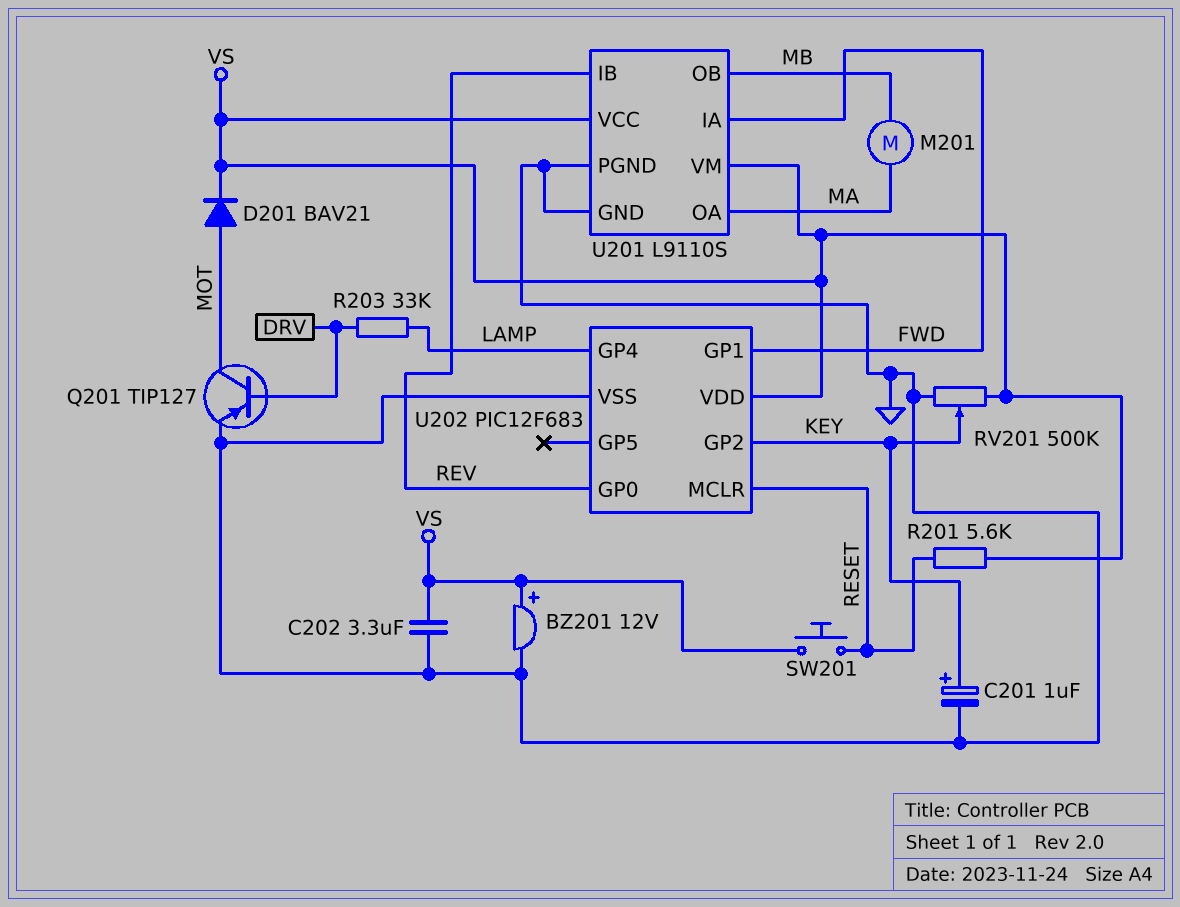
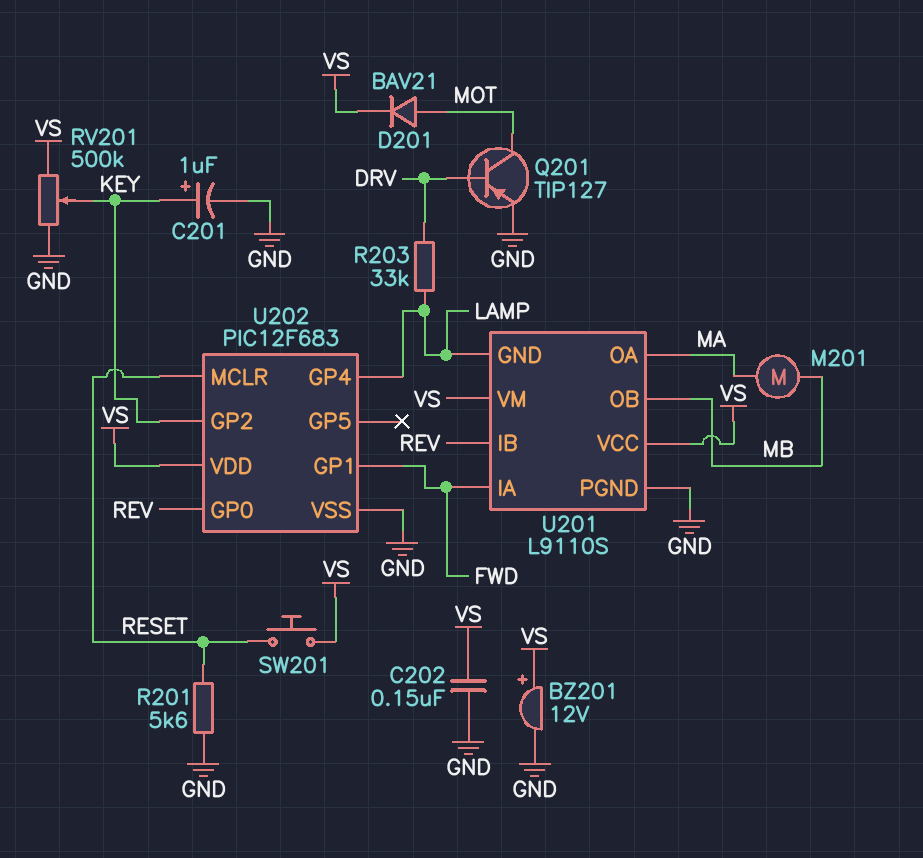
C202: 3.3uF (GND, VS) -> 150nF (GND, VS)
R201: 5.6k (RESET, VS) -> 5.6k (GND, RESET)
U201 pin GND: GND -> LAMP

